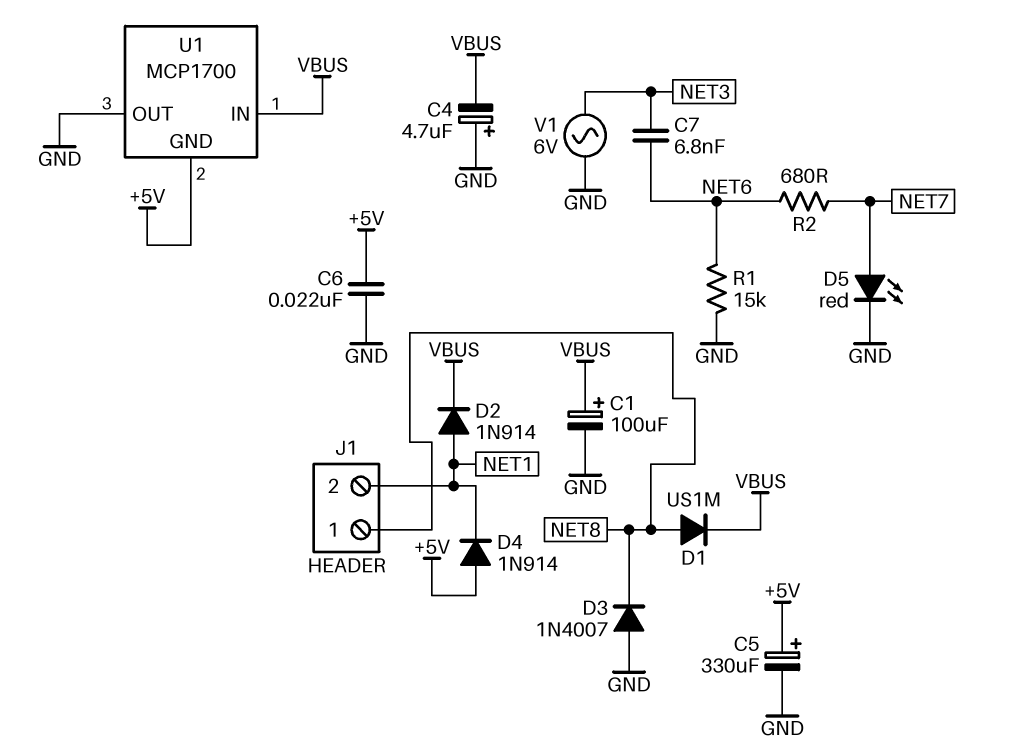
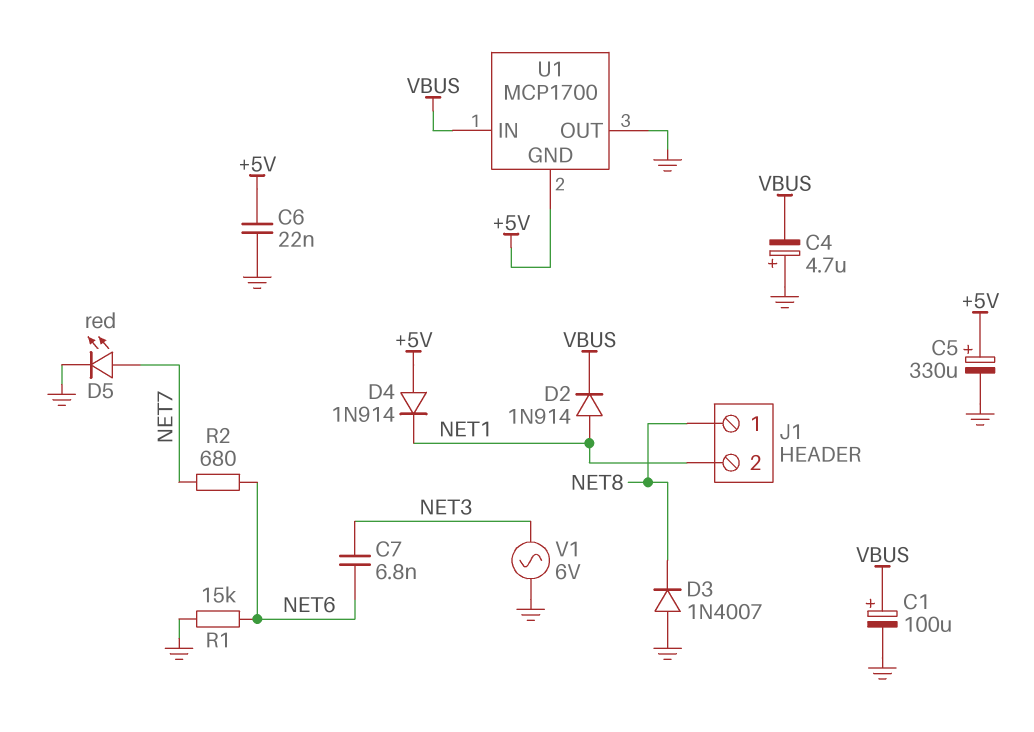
D1: diode US1M (A NET8, K VBUS) -> none

